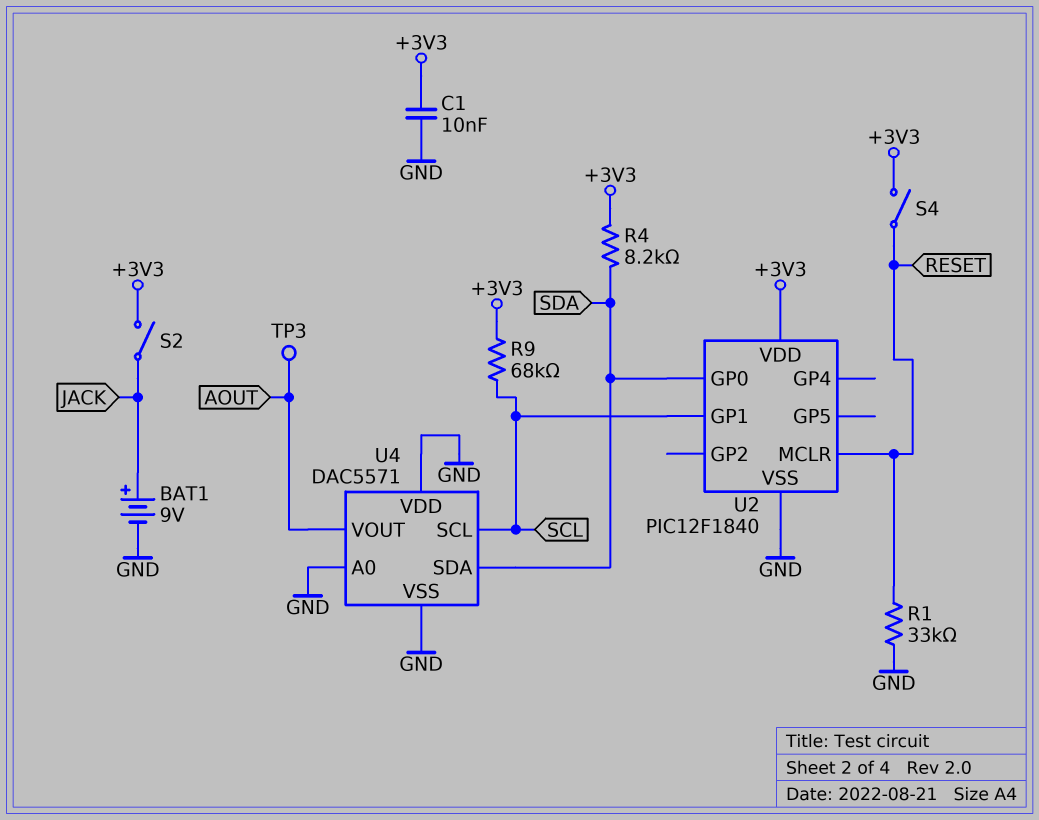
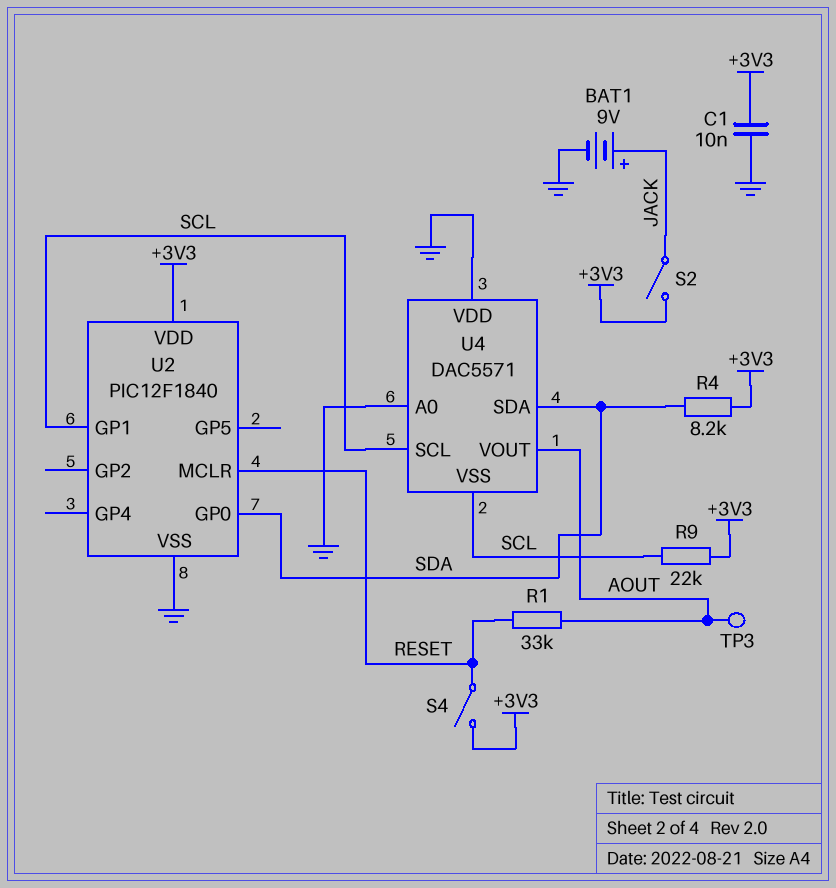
R1: 33k (GND, RESET) -> 33k (AOUT, RESET)
R9: 68k (+3V3, SCL) -> 22k (+3V3, SCL)
U4 pin VSS: GND -> SCL

